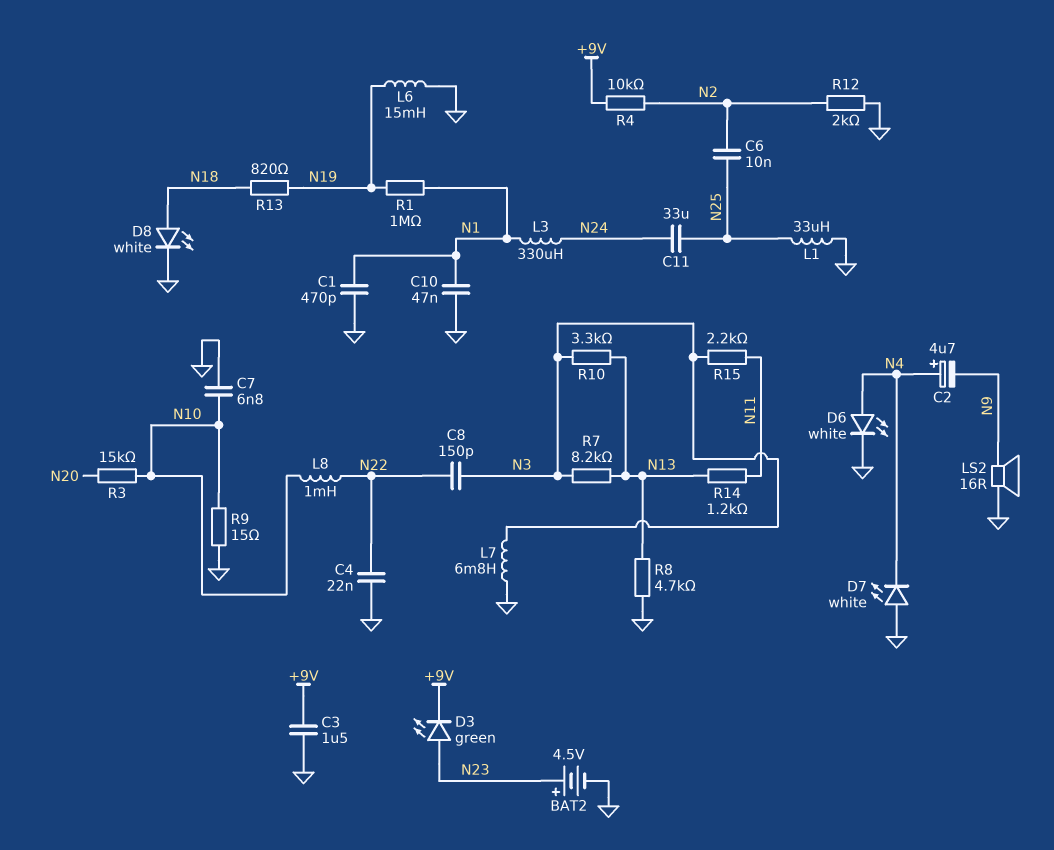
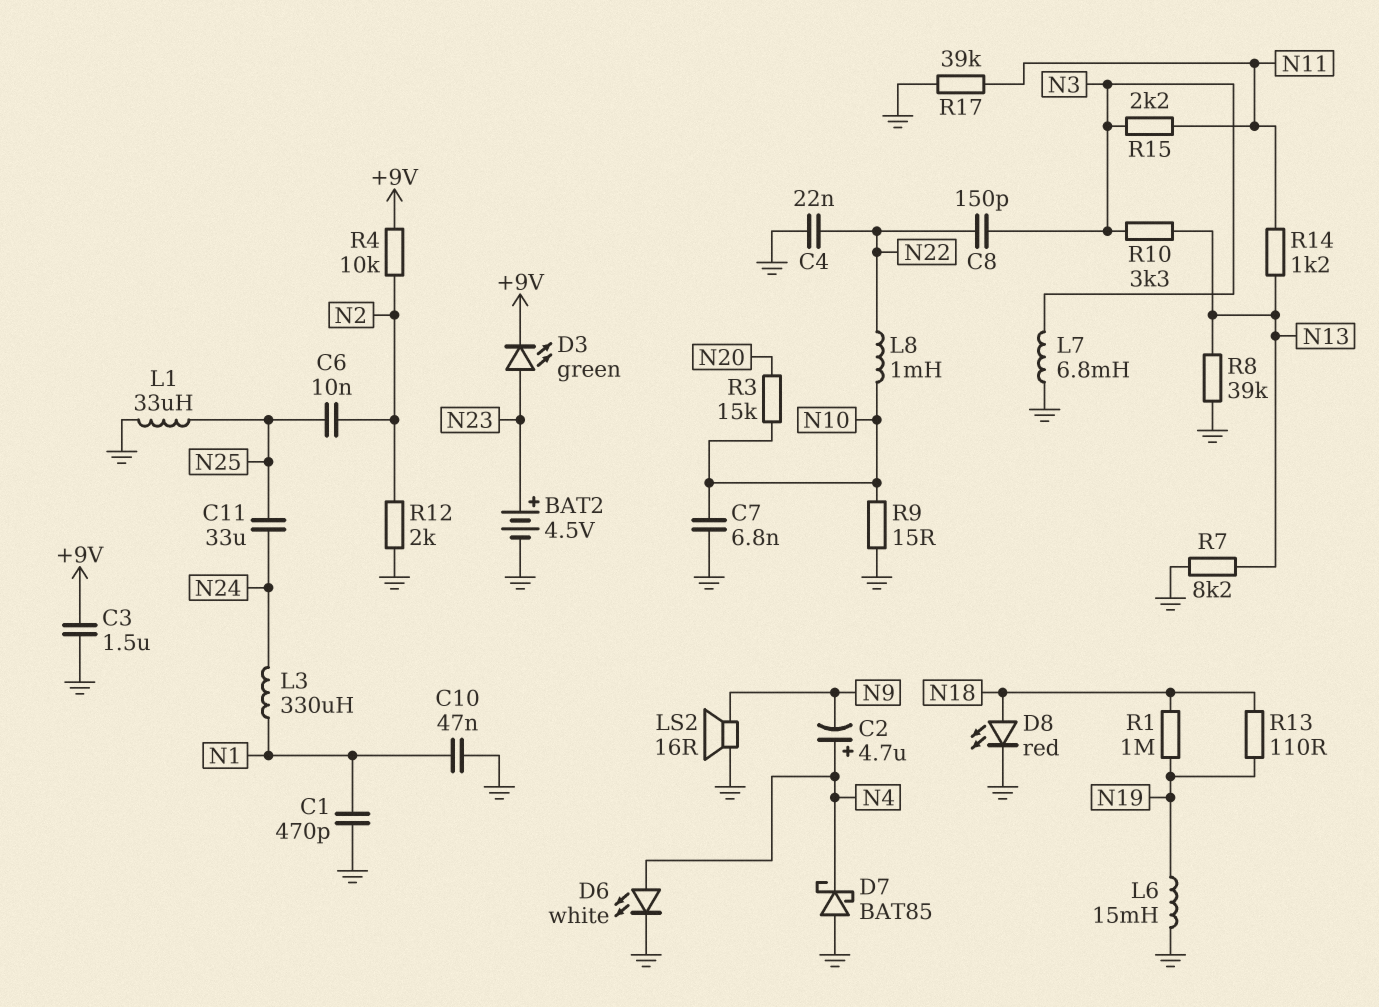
D7: LED white (A GND, K N4) -> schottky BAT85 (A GND, K N4)
D8: LED white (A N18, K GND) -> LED red (A N18, K GND)
R1: 1M (N1, N19) -> 1M (N18, N19)
R7: 8.2k (N3, N13) -> 8.2k (GND, N13)
R8: 4.7k (GND, N13) -> 39k (GND, N13)
R13: 820 (N18, N19) -> 110 (N18, N19)
R17: none -> 39k (GND, N11)

